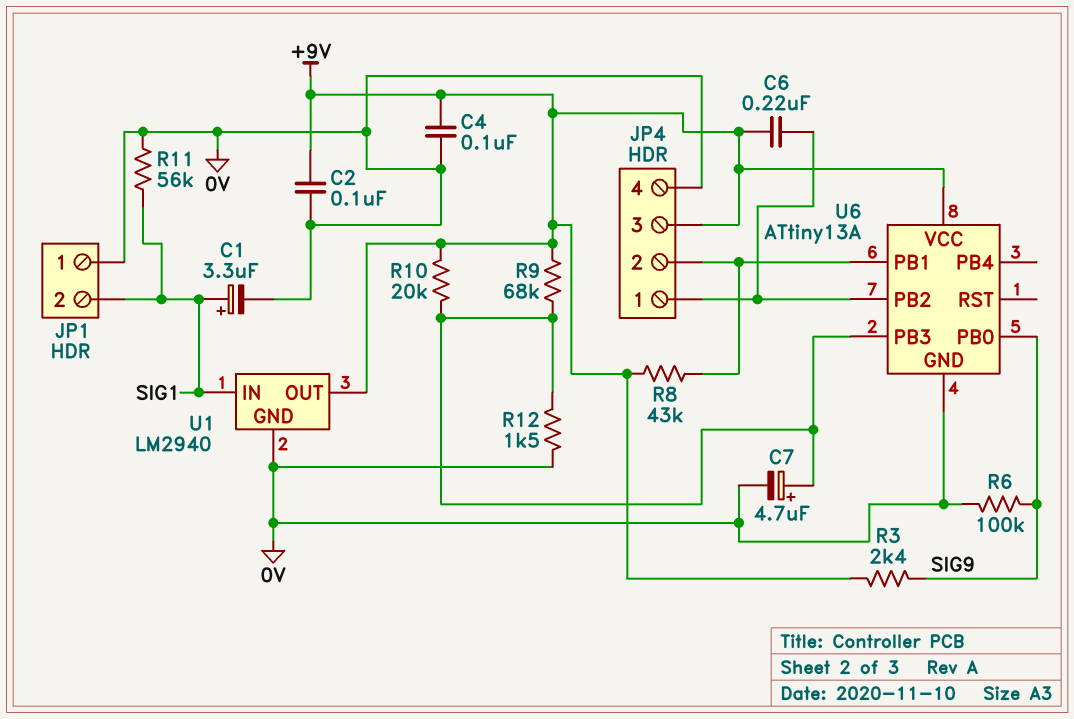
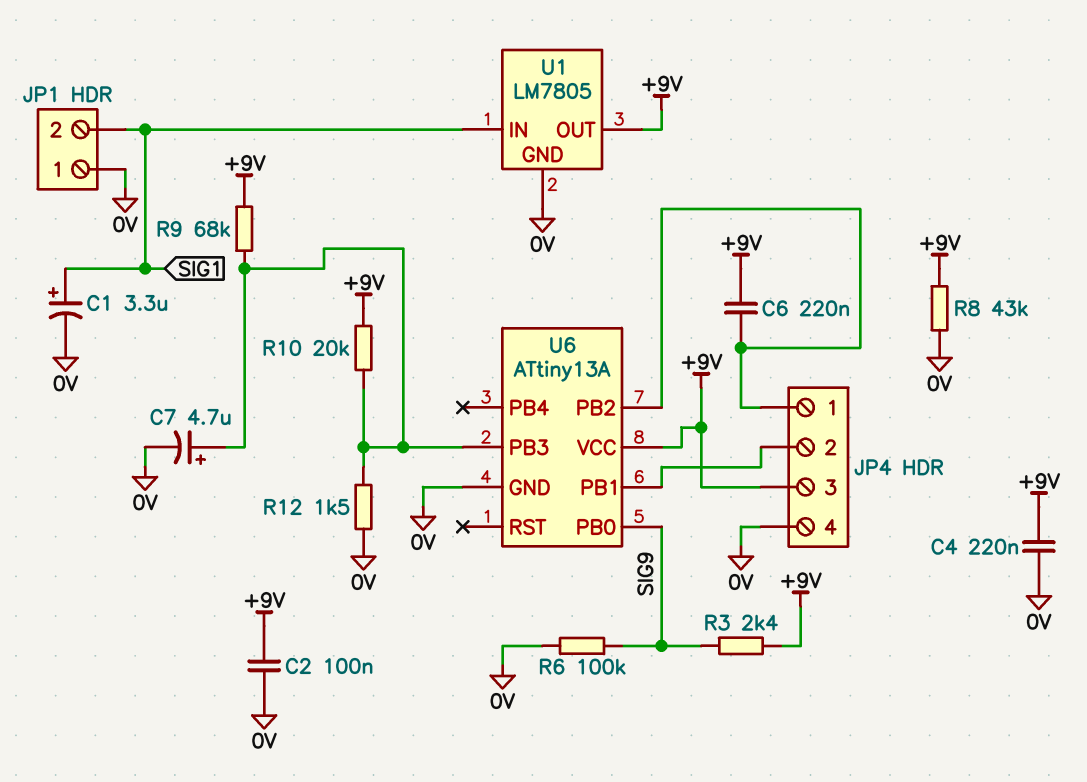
C4: 100nF (+9V, 0V) -> 220nF (+9V, 0V)
R8: 43k (+9V, JP4/2) -> 43k (+9V, 0V)
R11: 56k (0V, SIG1) -> none
U1: LM2940 -> LM7805

